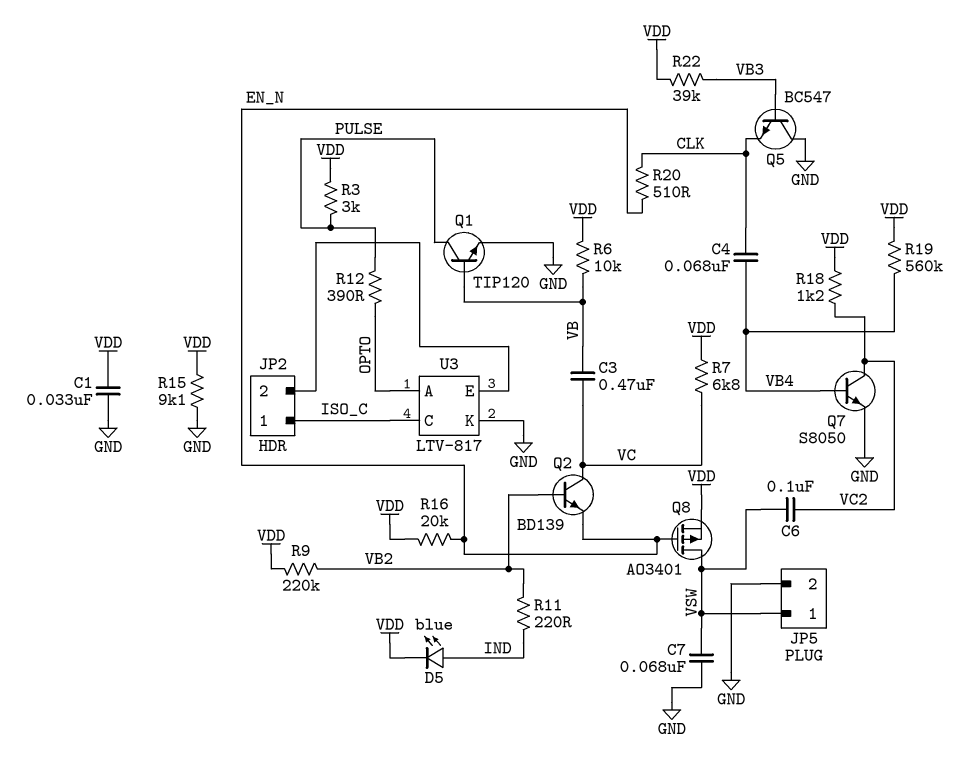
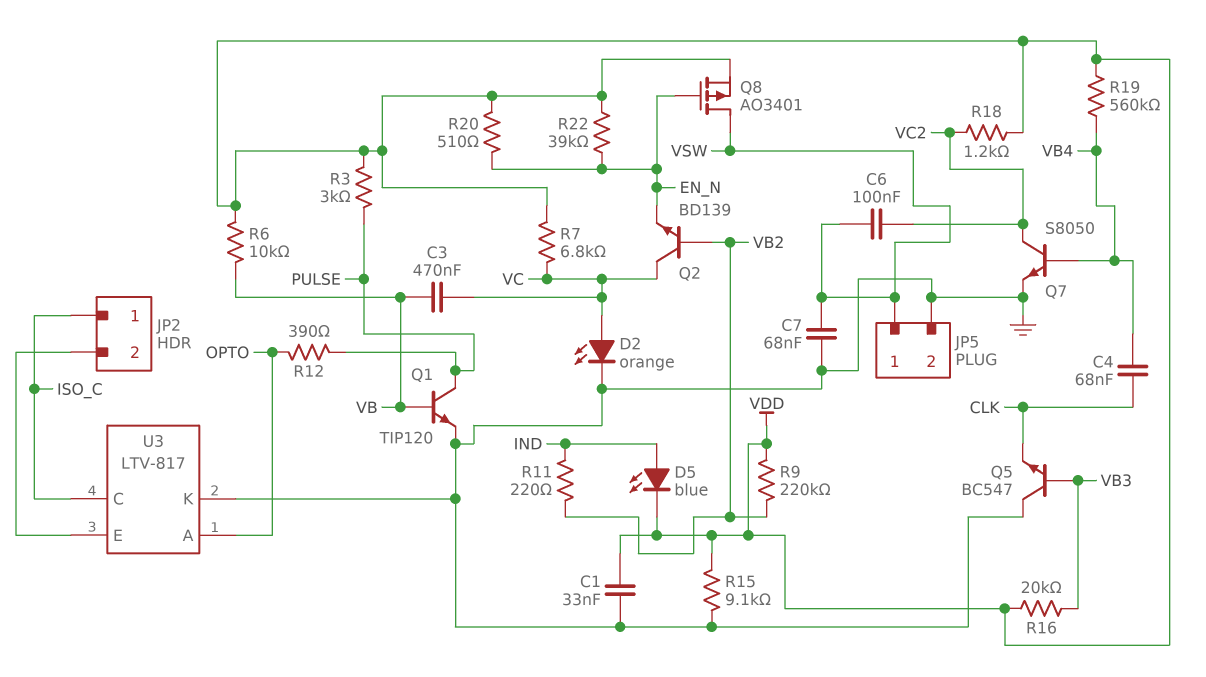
D2: none -> LED orange (A VC, K GND)
R16: 20k (EN_N, VDD) -> 20k (VB3, VDD)
R20: 510 (CLK, EN_N) -> 510 (EN_N, VDD)
R22: 39k (VB3, VDD) -> 39k (EN_N, VDD)

